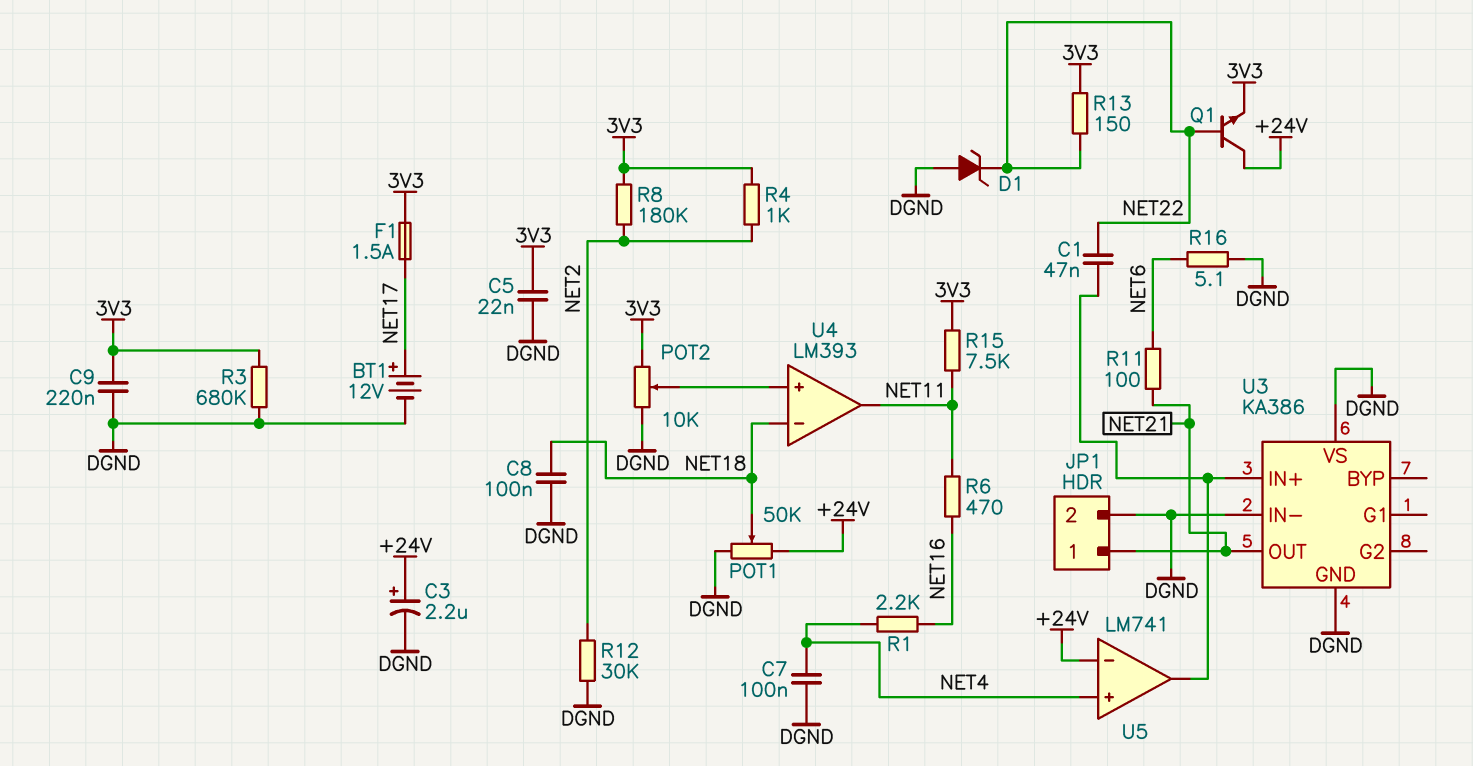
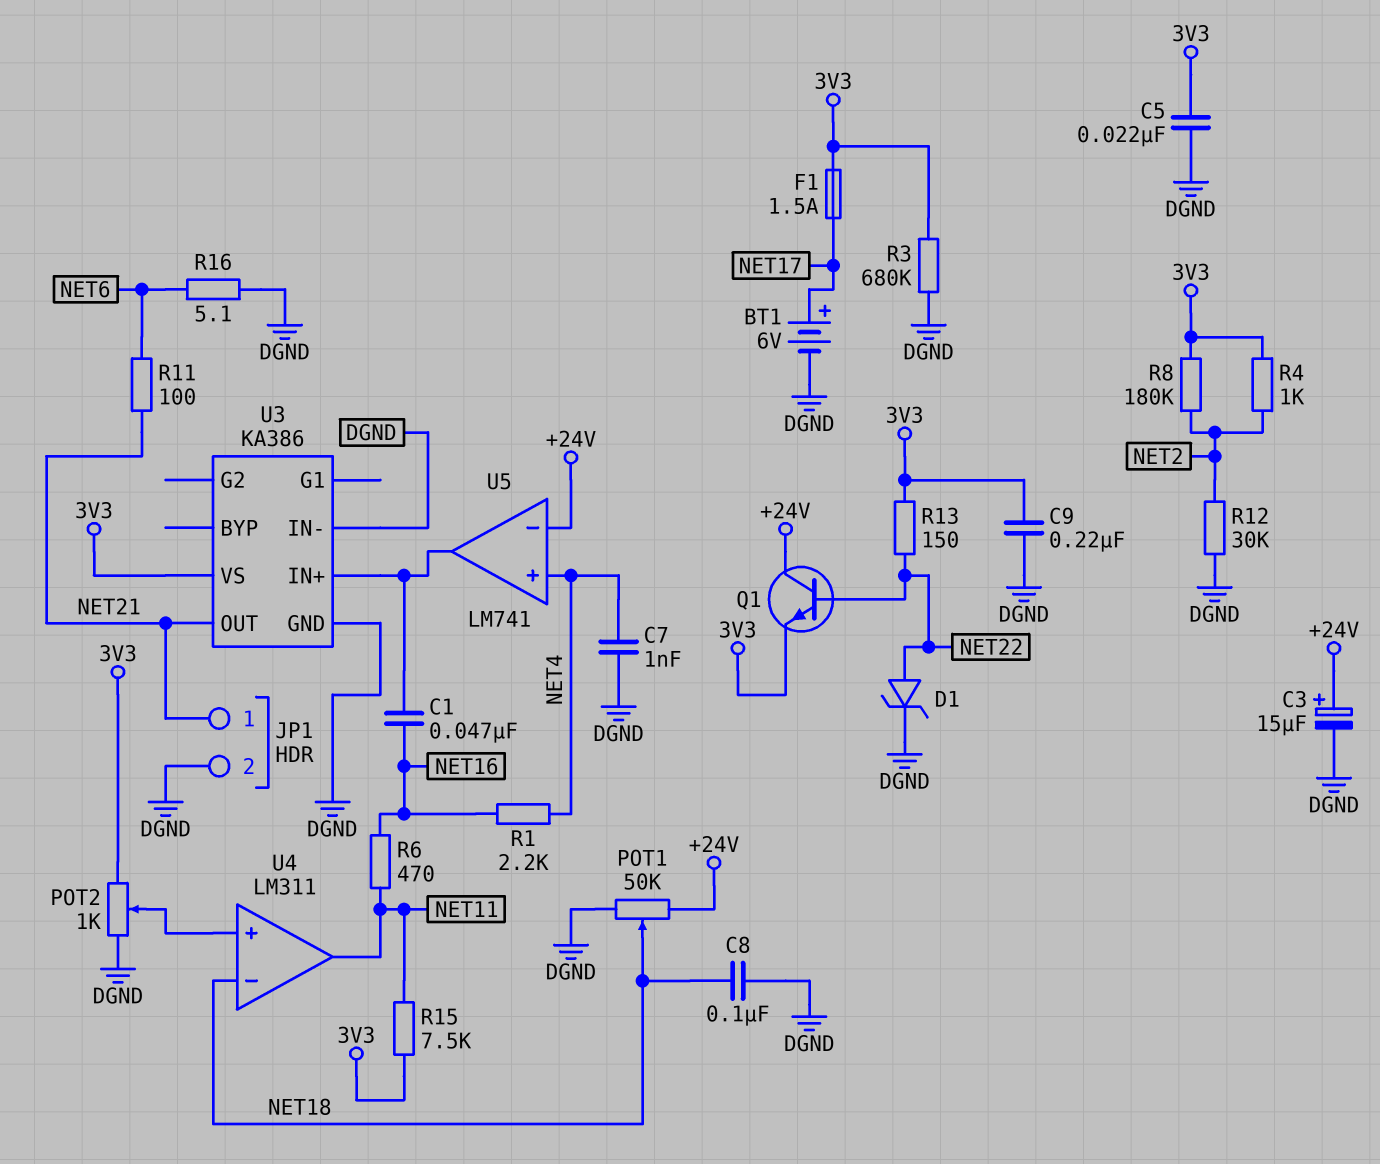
BT1: 12V (plus NET17, minus DGND) -> 6V (plus NET17, minus DGND)
C1: 47nF (NET22, U3/IN+) -> 47nF (NET16, U3/IN+)
C3: 2.2uF (plus +24V, minus DGND) -> 15uF (plus +24V, minus DGND)
C7: 100nF (DGND, NET4) -> 1nF (DGND, NET4)
D1: zener (A DGND, K NET22) -> zener (A NET22, K DGND)
POT2: 10k (3V3, DGND, wiper U4/in+) -> 1k (3V3, DGND, wiper U4/in+)
U3 pin VS: DGND -> 3V3
U4: LM393 -> LM311

